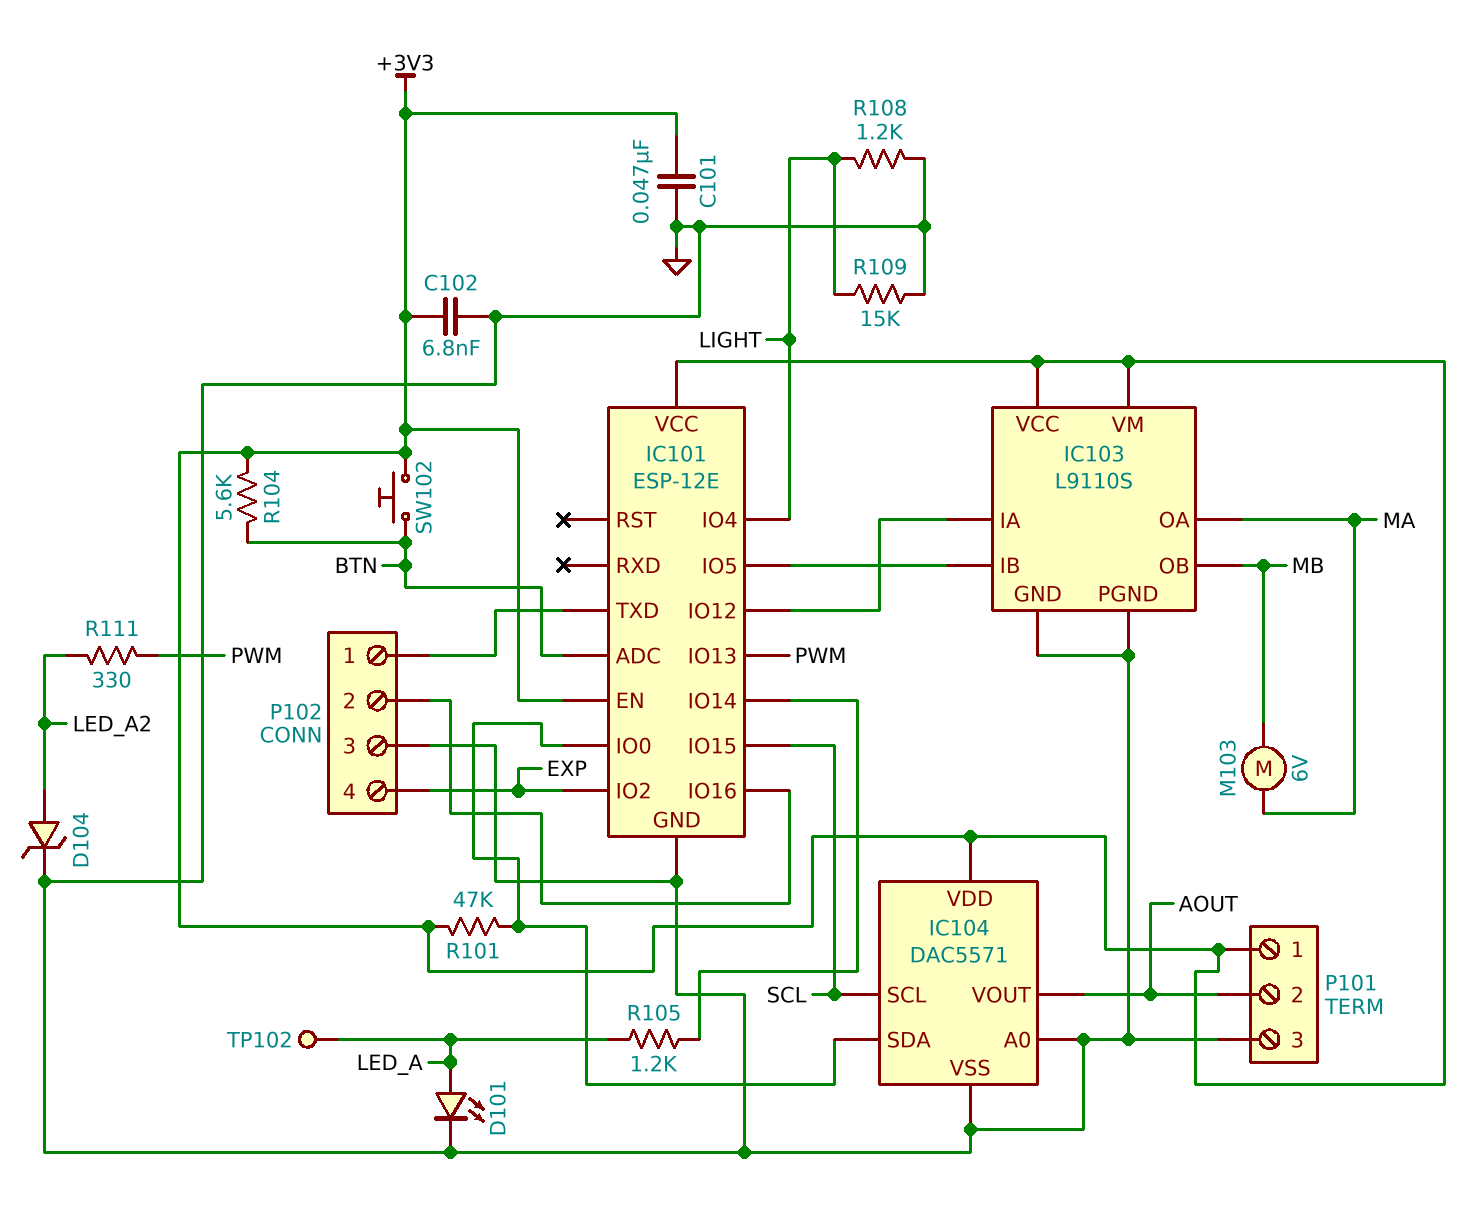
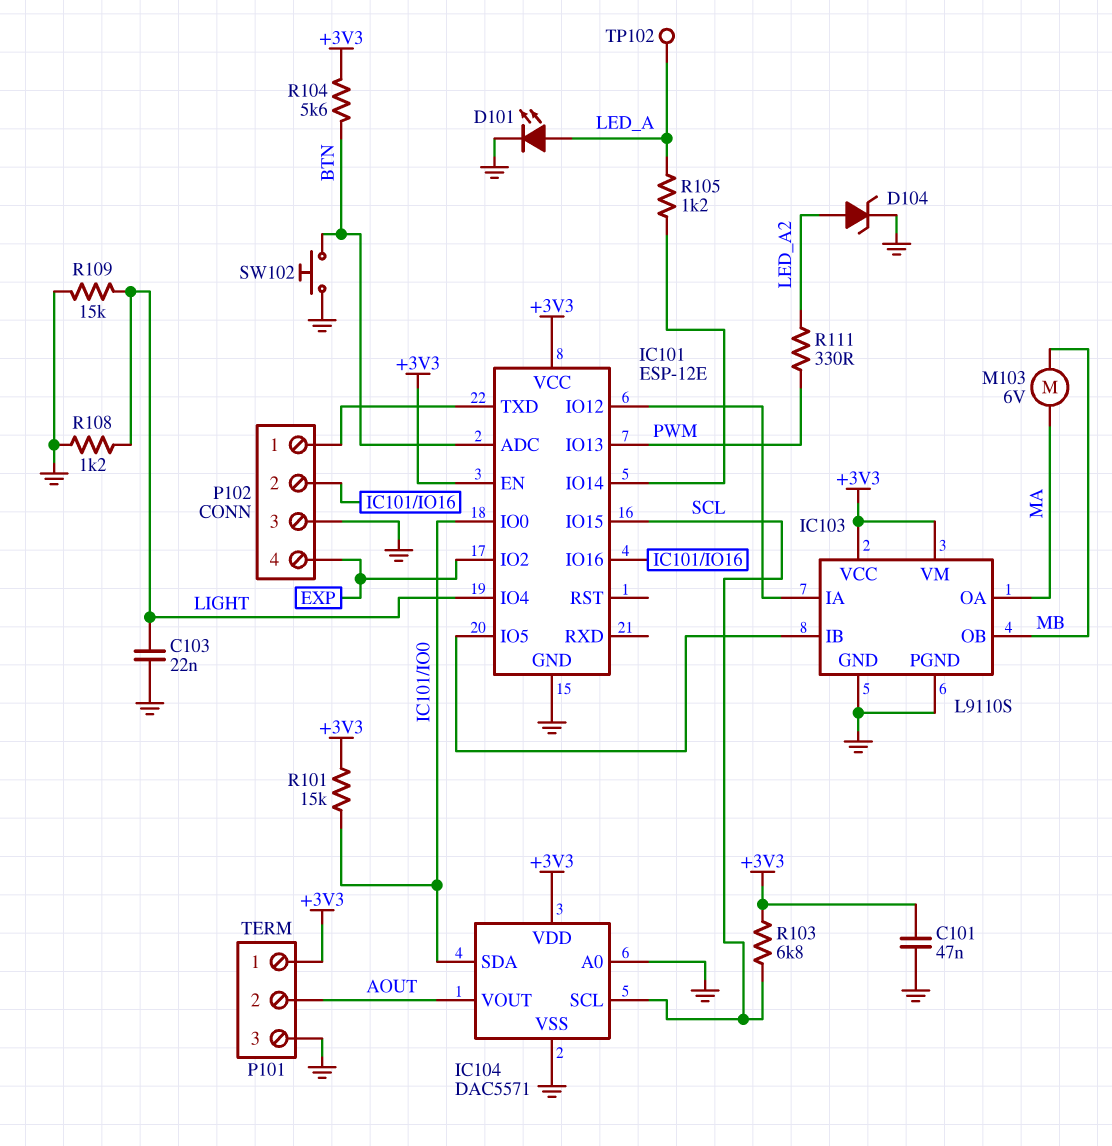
C102: 6.8nF (+3V3, GND) -> none
C103: none -> 22nF (GND, LIGHT)
R101: 47k (+3V3, IC101/IO0) -> 15k (+3V3, IC101/IO0)
R103: none -> 6.8k (+3V3, SCL)
SW102: button (+3V3, BTN) -> button (BTN, GND)

